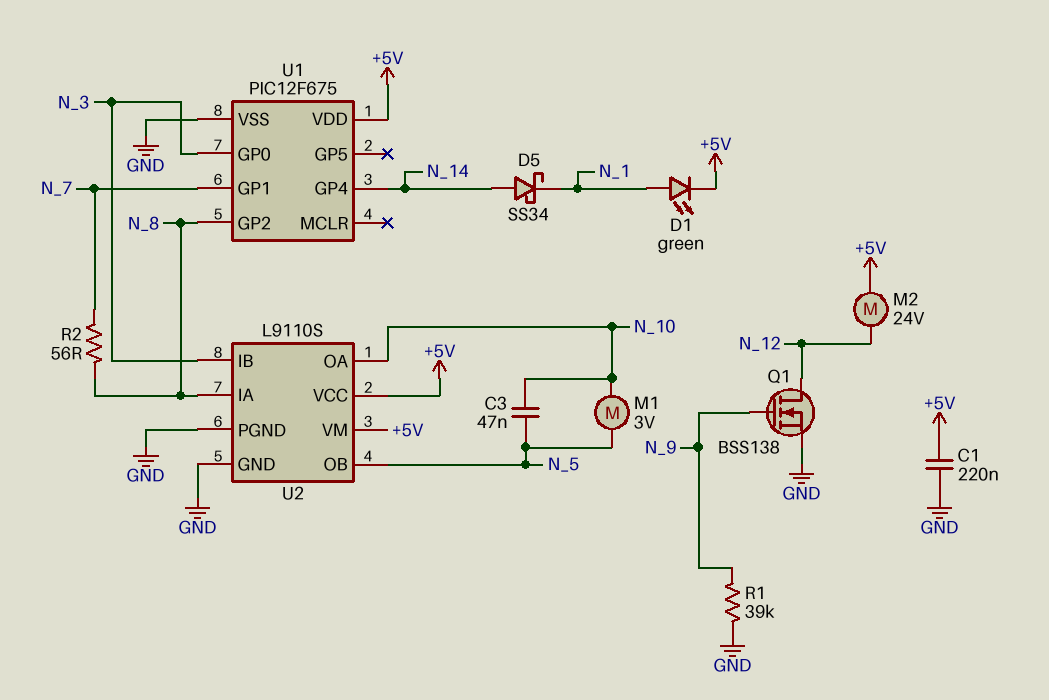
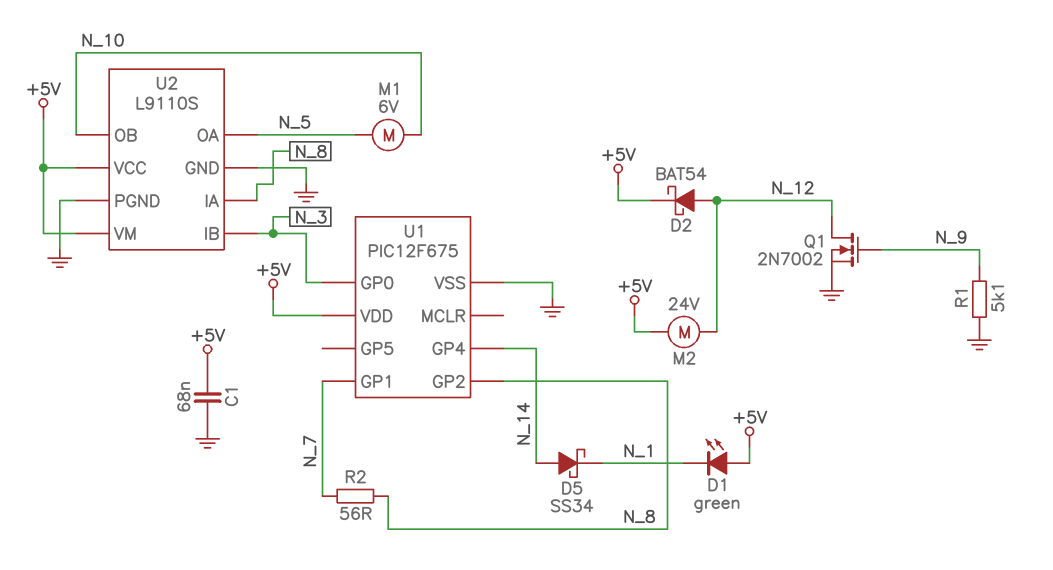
C1: 220nF (+5V, GND) -> 68nF (+5V, GND)
C3: 47nF (N_5, N_10) -> none
D1: LED green (A N_1, K +5V) -> LED green (A +5V, K N_1)
D2: none -> schottky BAT54 (A N_12, K +5V)
M1: motor 3V (N_5, N_10) -> motor 6V (N_5, N_10)
Q1: NMOS BSS138 (G N_9, D N_12, S GND) -> NMOS 2N7002 (G N_9, D N_12, S GND)
R1: 39k (GND, N_9) -> 5.1k (GND, N_9)
U2 pin OA: N_10 -> N_5
U2 pin OB: N_5 -> N_10

